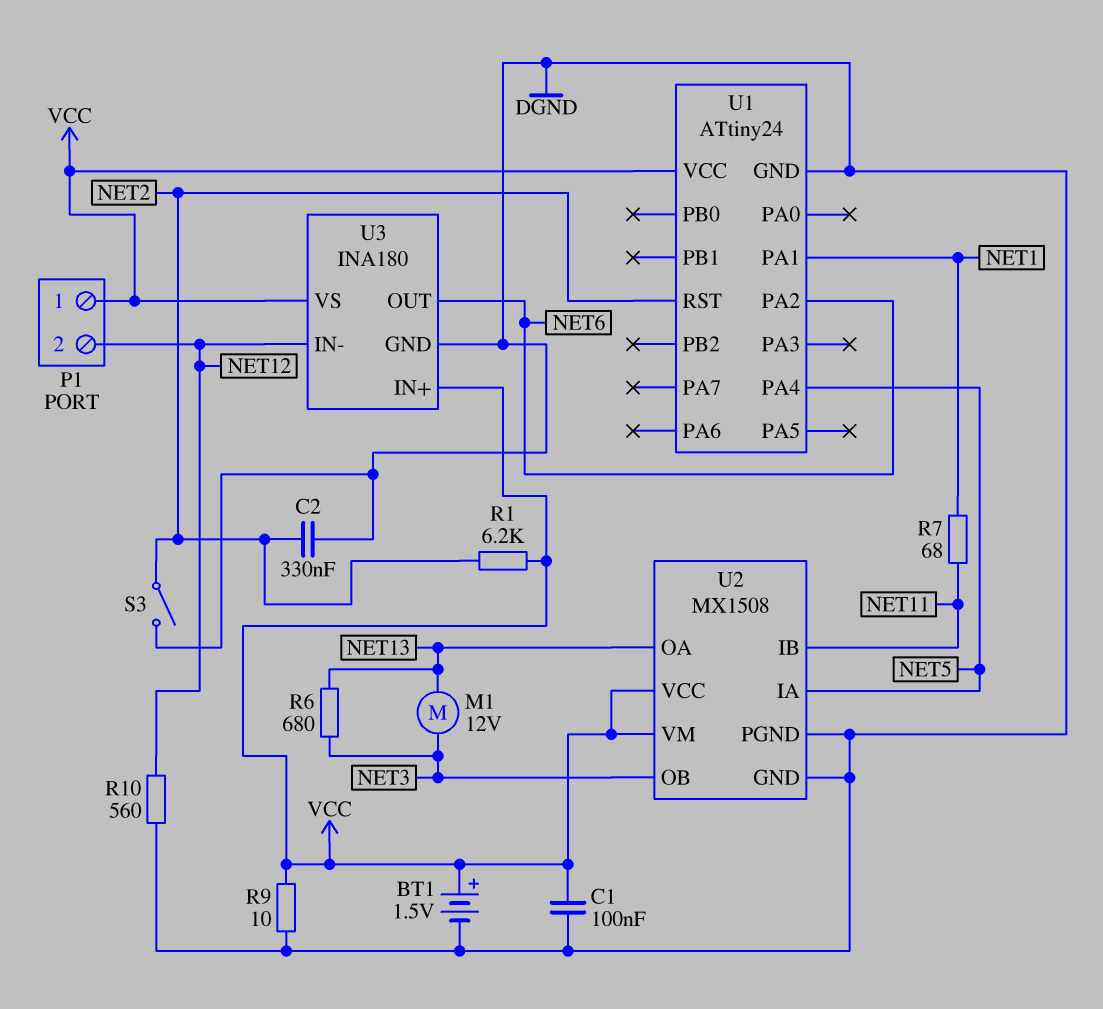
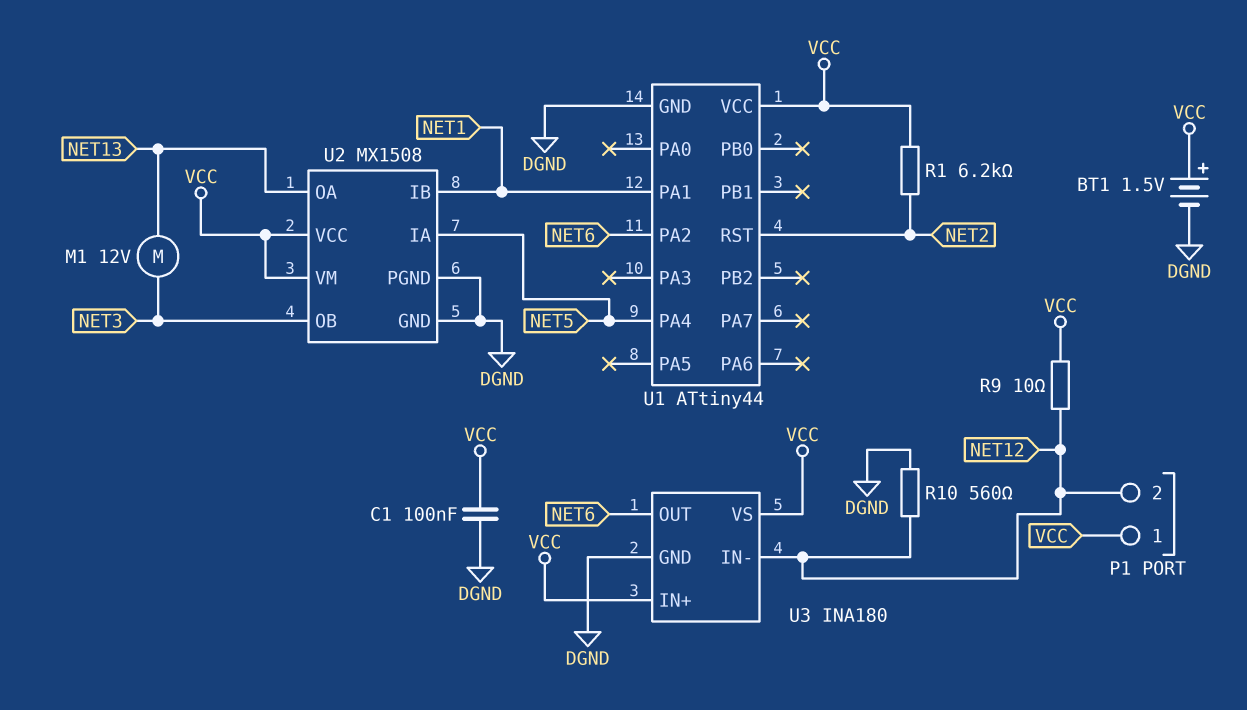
C2: 330nF (DGND, NET2) -> none
R6: 680 (NET3, NET13) -> none
R7: 68 (NET1, NET11) -> none
R9: 10 (DGND, VCC) -> 10 (NET12, VCC)
S3: switch (DGND, NET2) -> none
U1: ATtiny24 -> ATtiny44
U2 pin IB: NET11 -> NET1

